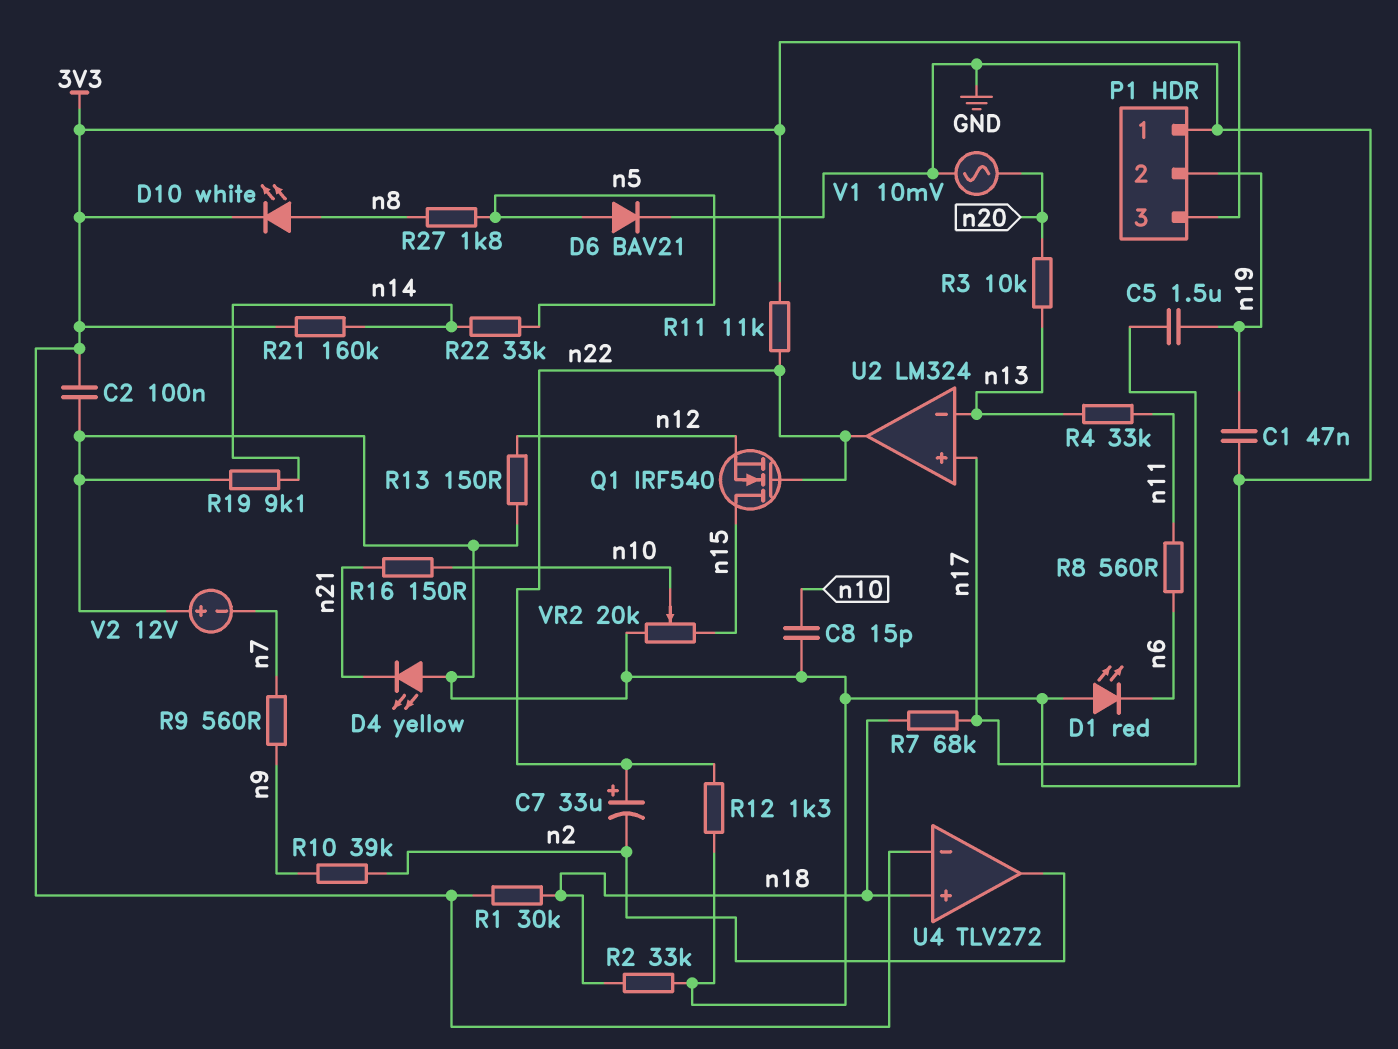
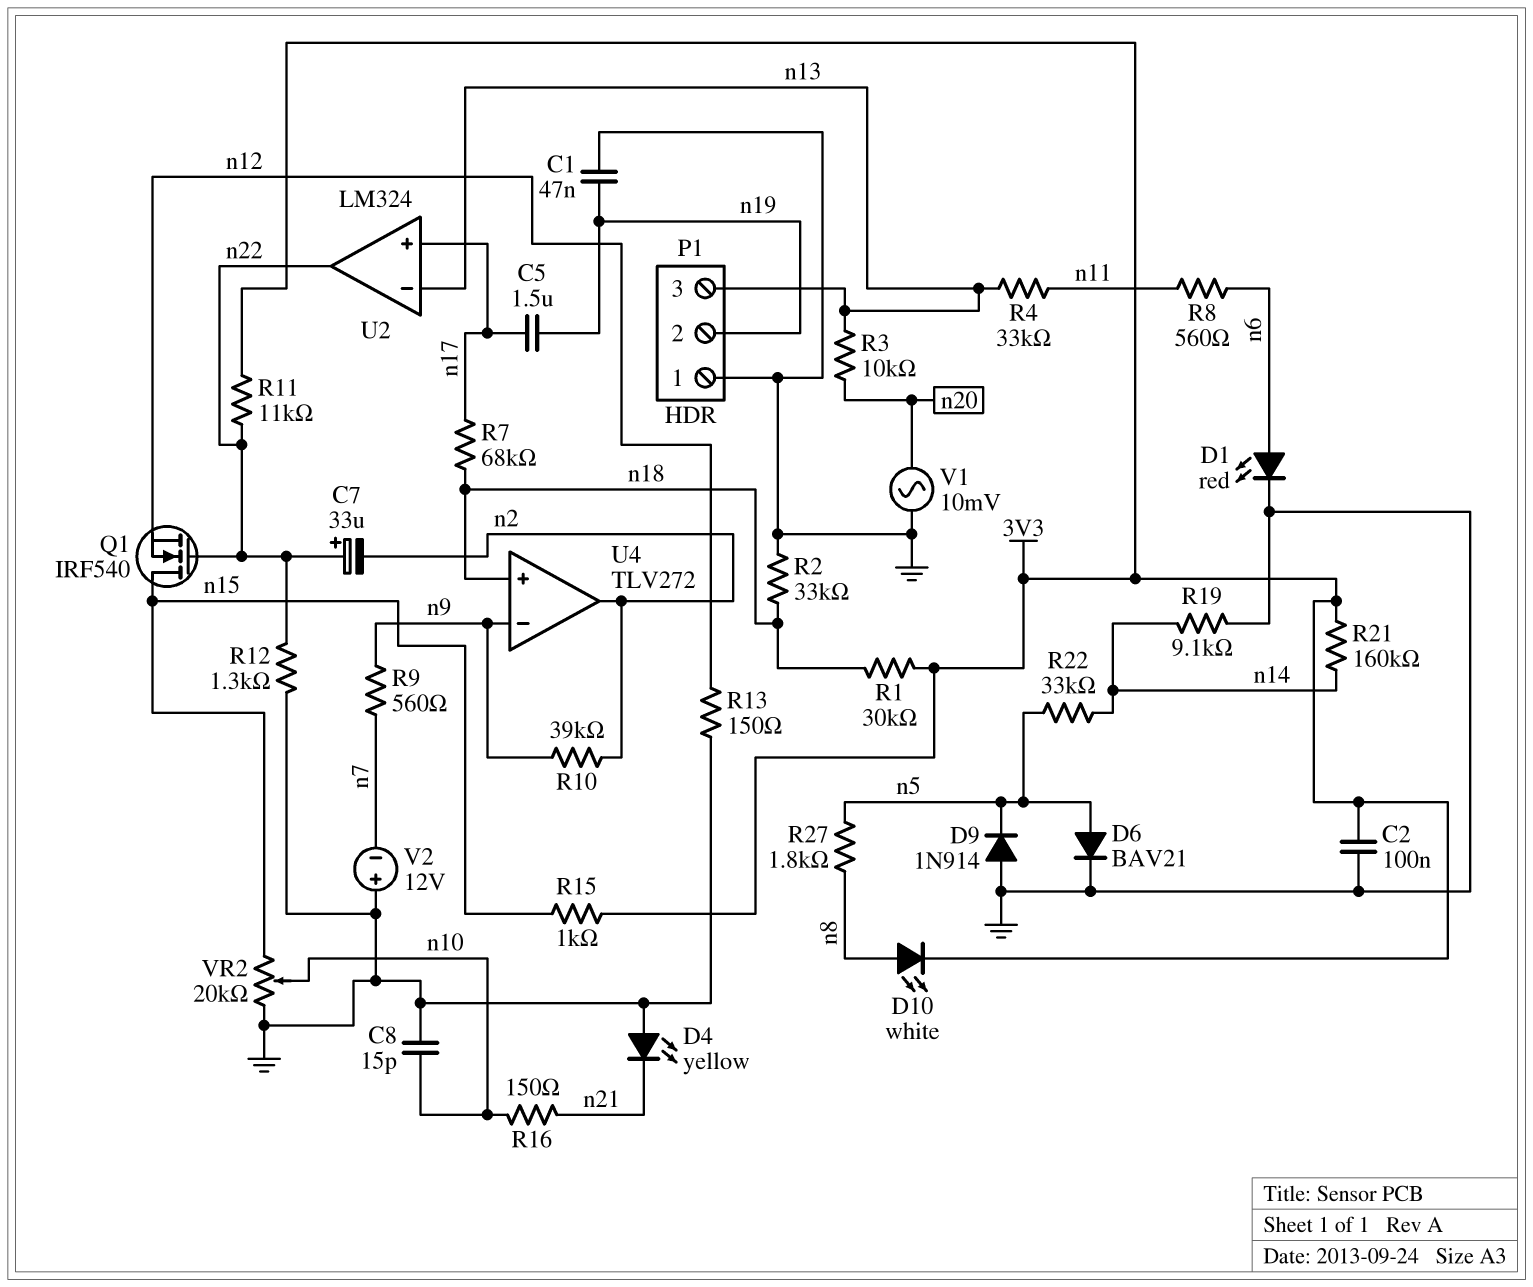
D1: LED red (A GND, K n6) -> LED red (A n6, K GND)
D9: none -> diode 1N914 (A GND, K n5)
P1 pin 3: 3V3 -> n13
R15: none -> 1k (3V3, n15)
U4 pin in-: 3V3 -> n9

